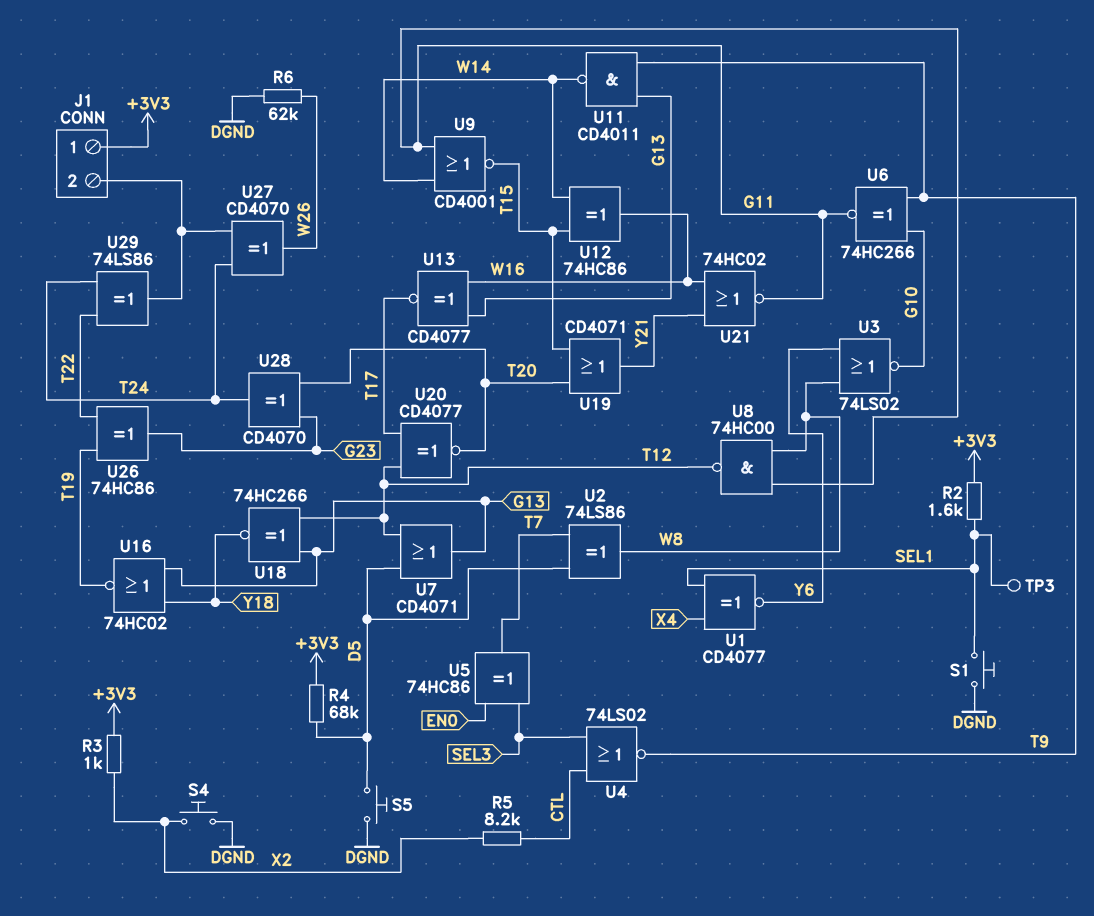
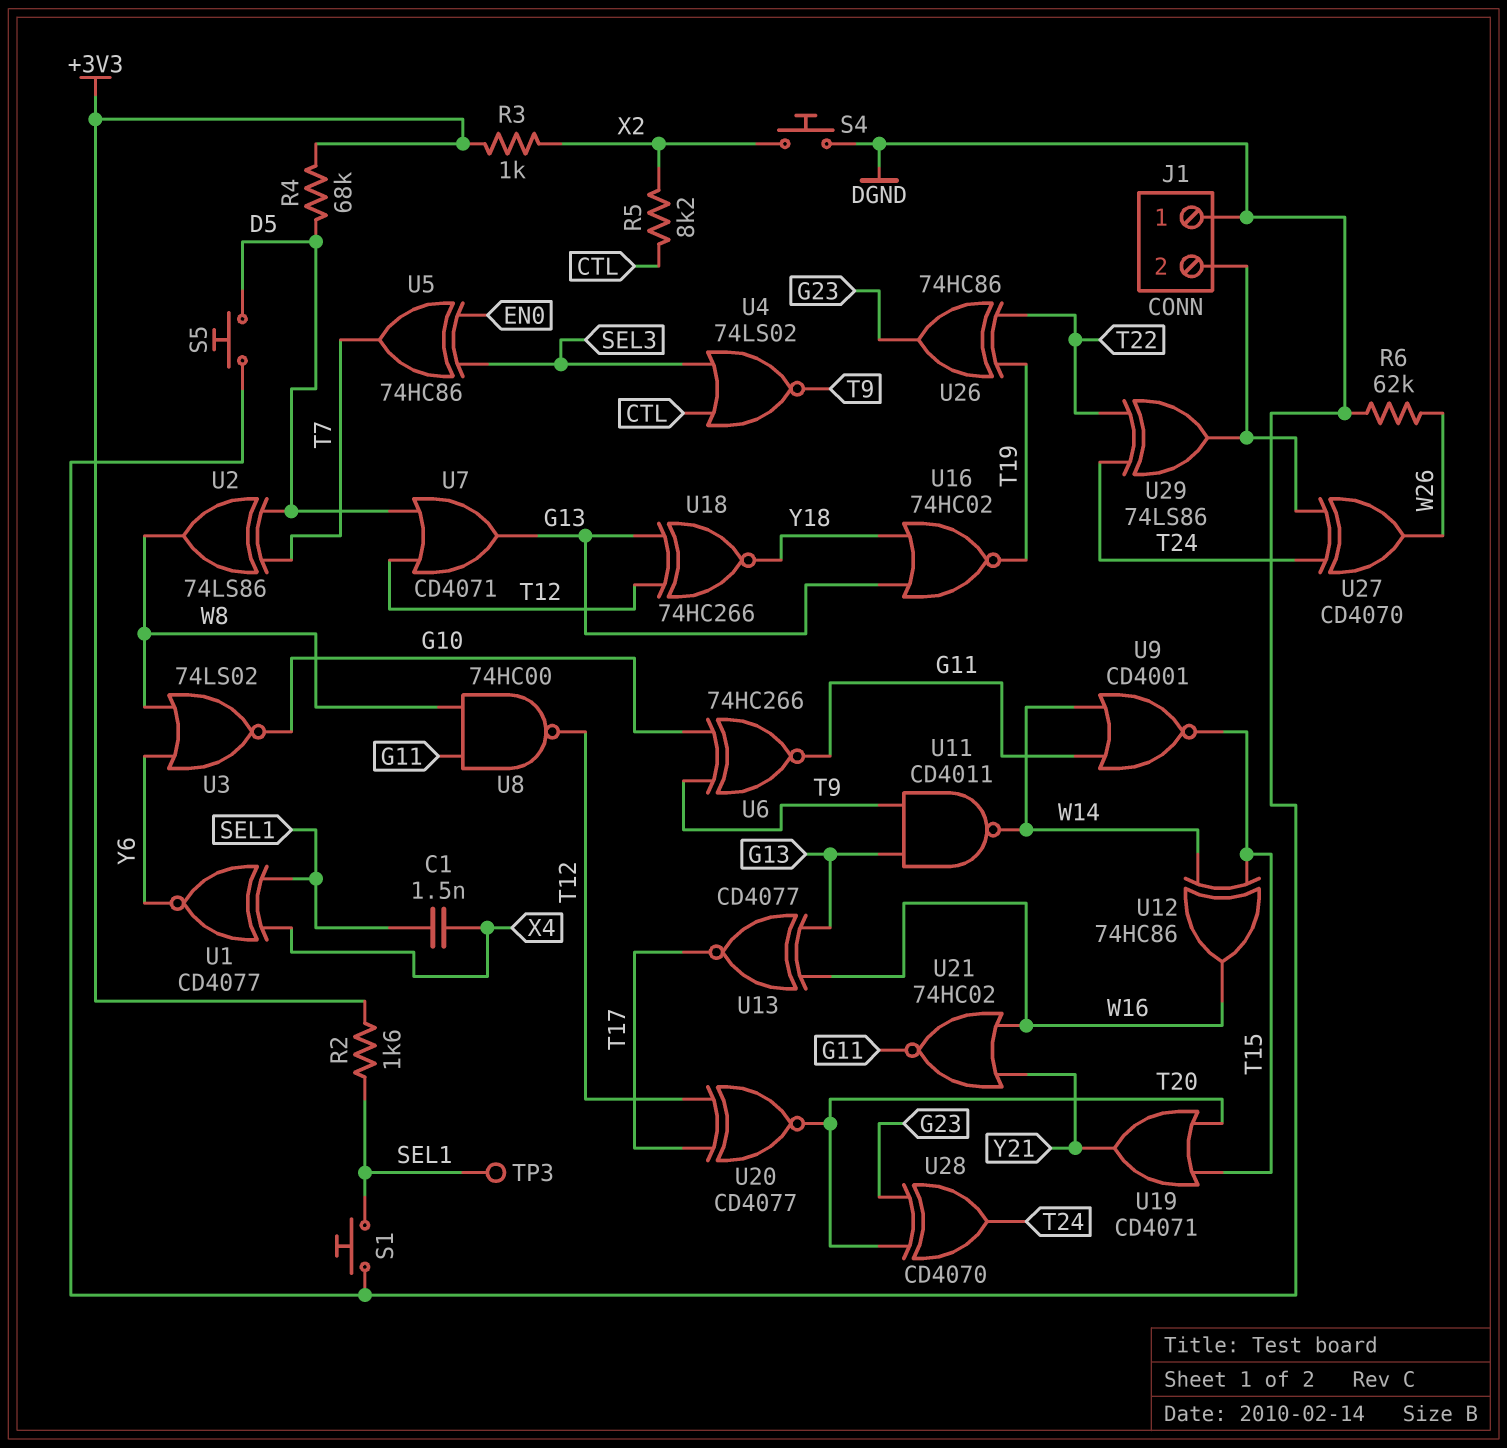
C1: none -> 1.5nF (SEL1, X4)
J1 pin 1: +3V3 -> DGND

